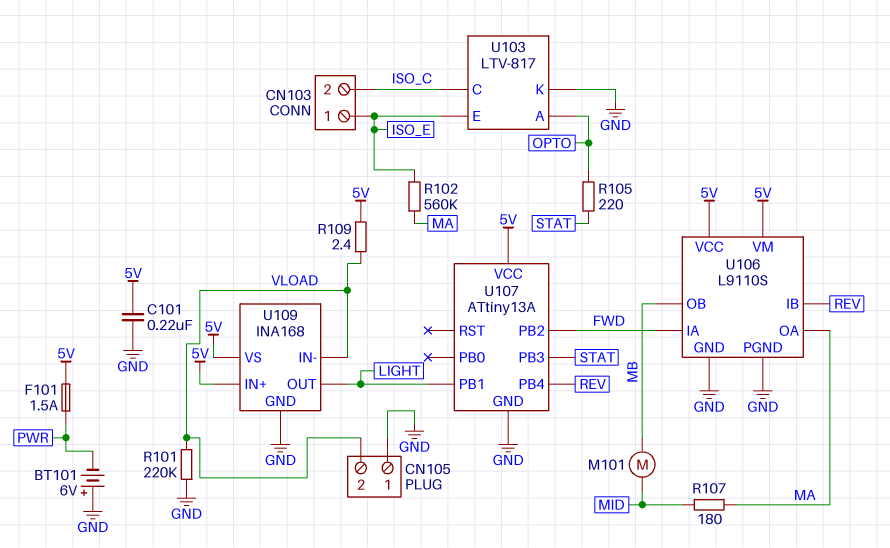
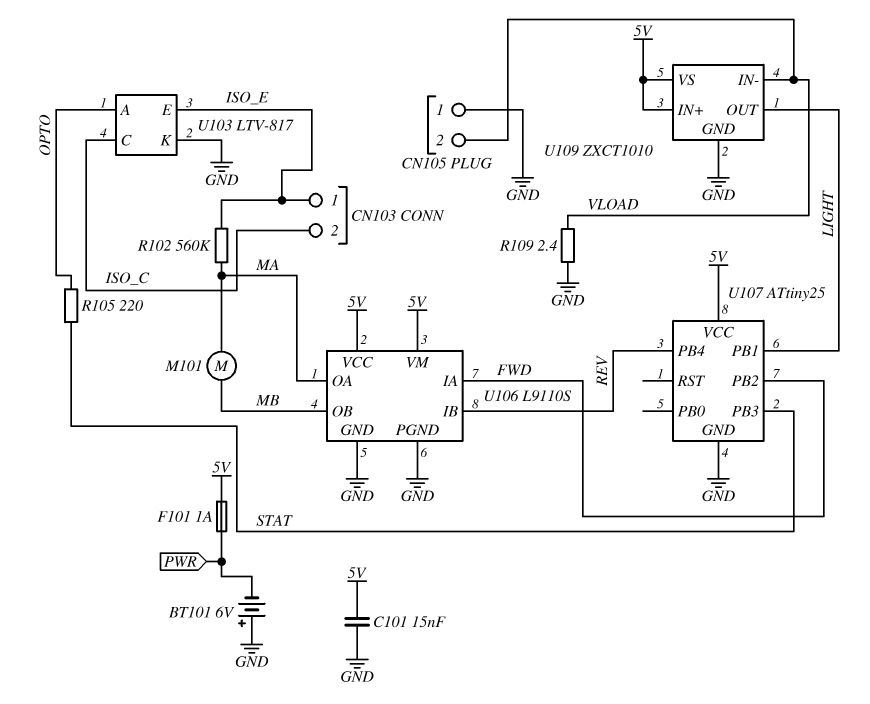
C101: 220nF (5V, GND) -> 15nF (5V, GND)
F101: 1.5A (5V, PWR) -> 1A (5V, PWR)
M101: motor (MB, MID) -> motor (MA, MB)
R101: 220k (GND, VLOAD) -> none
R107: 180 (MA, MID) -> none
R109: 2.4 (5V, VLOAD) -> 2.4 (GND, VLOAD)
U107: ATtiny13A -> ATtiny25
U109: INA168 -> ZXCT1010

